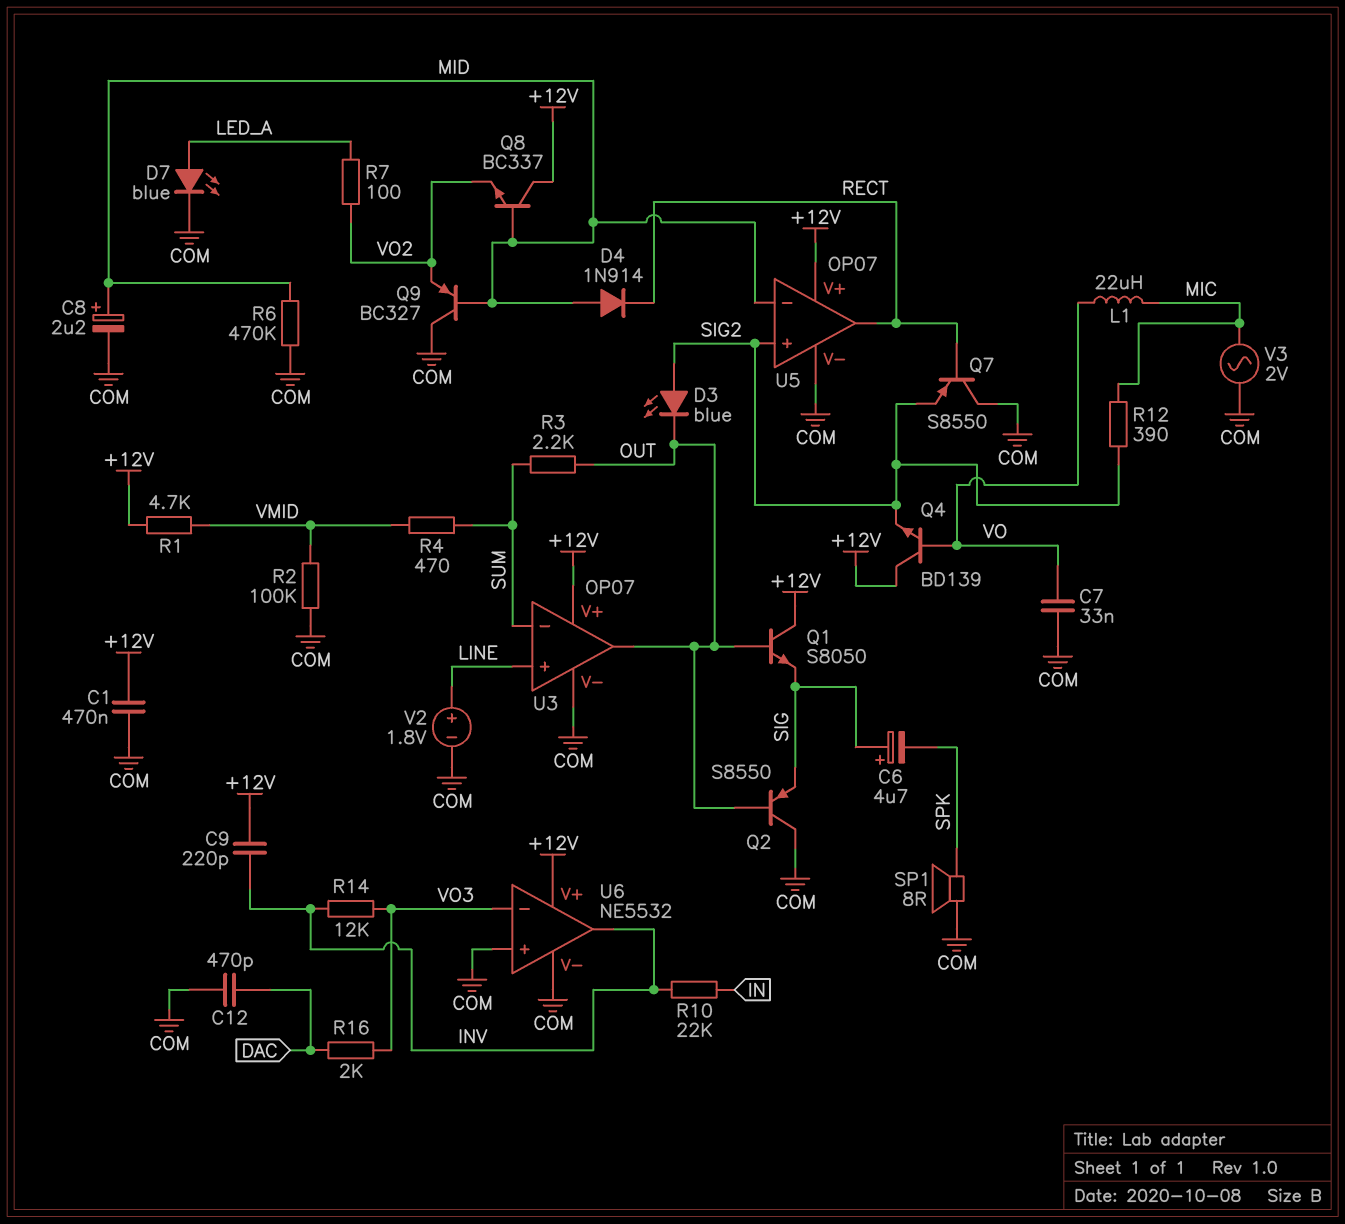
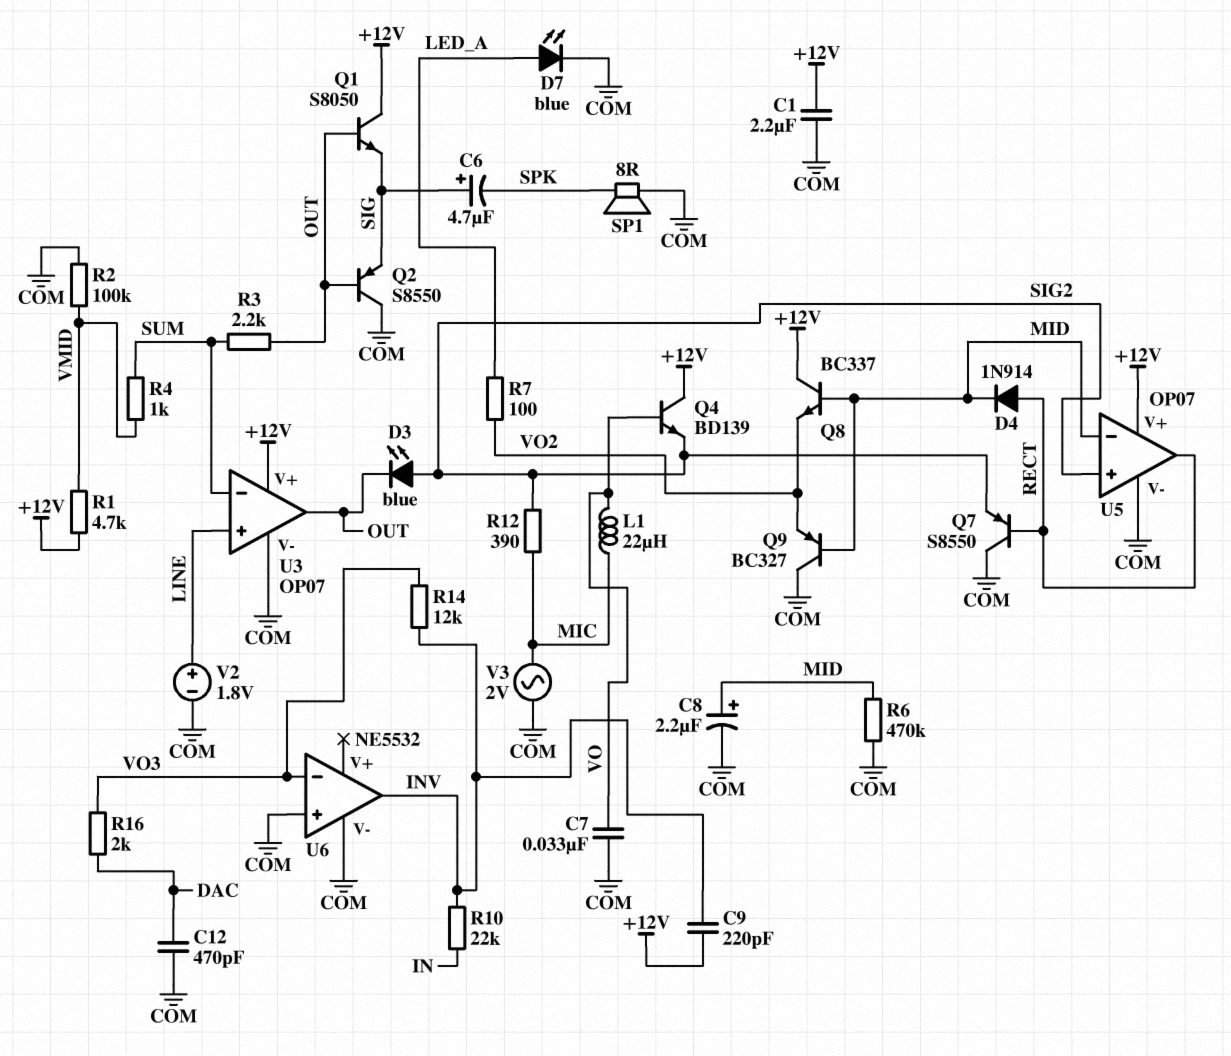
C1: 470nF (+12V, COM) -> 2.2uF (+12V, COM)
D4: diode 1N914 (A MID, K RECT) -> diode 1N914 (A RECT, K MID)
R4: 470 (SUM, VMID) -> 1k (SUM, VMID)
U6 pin V+: +12V -> none

